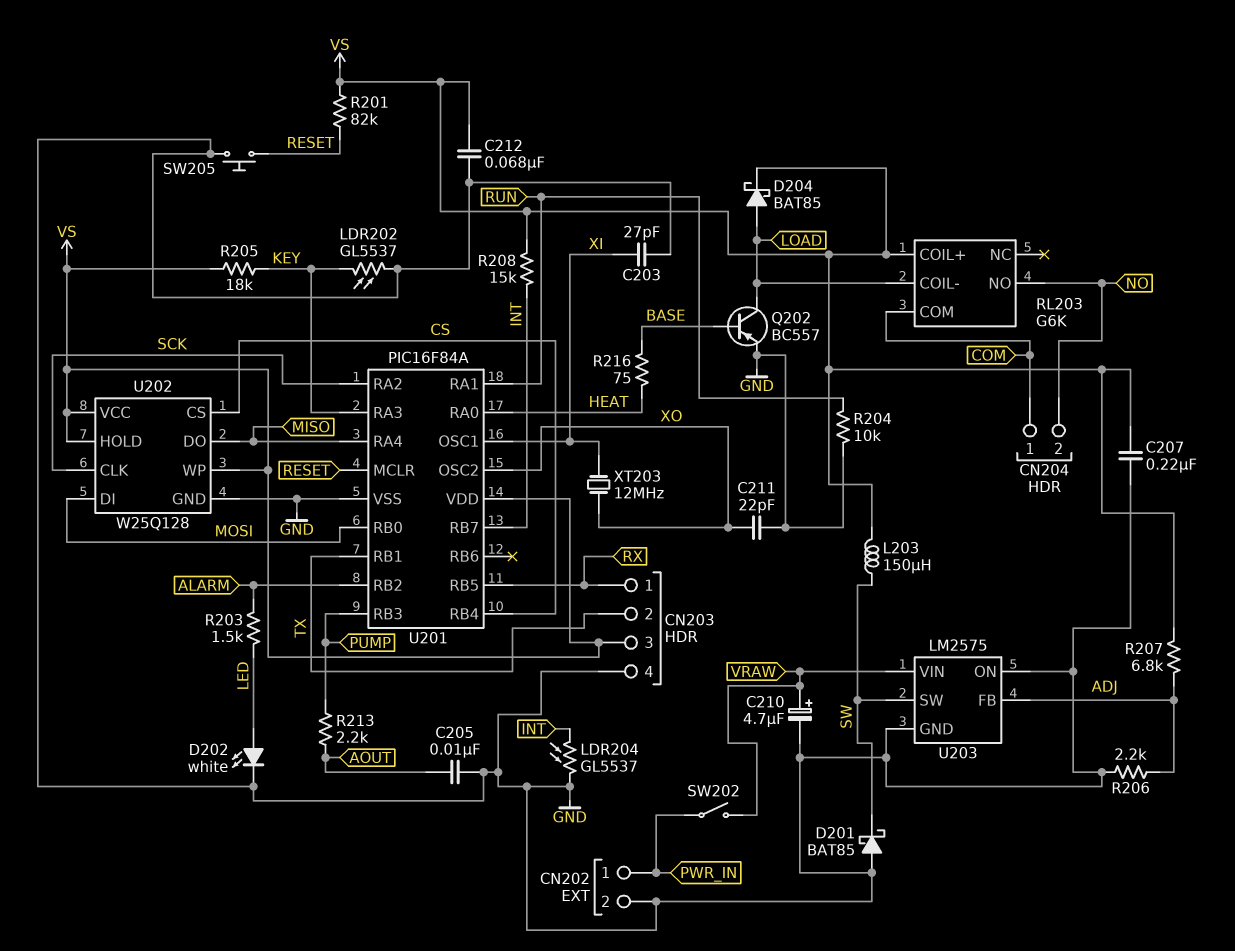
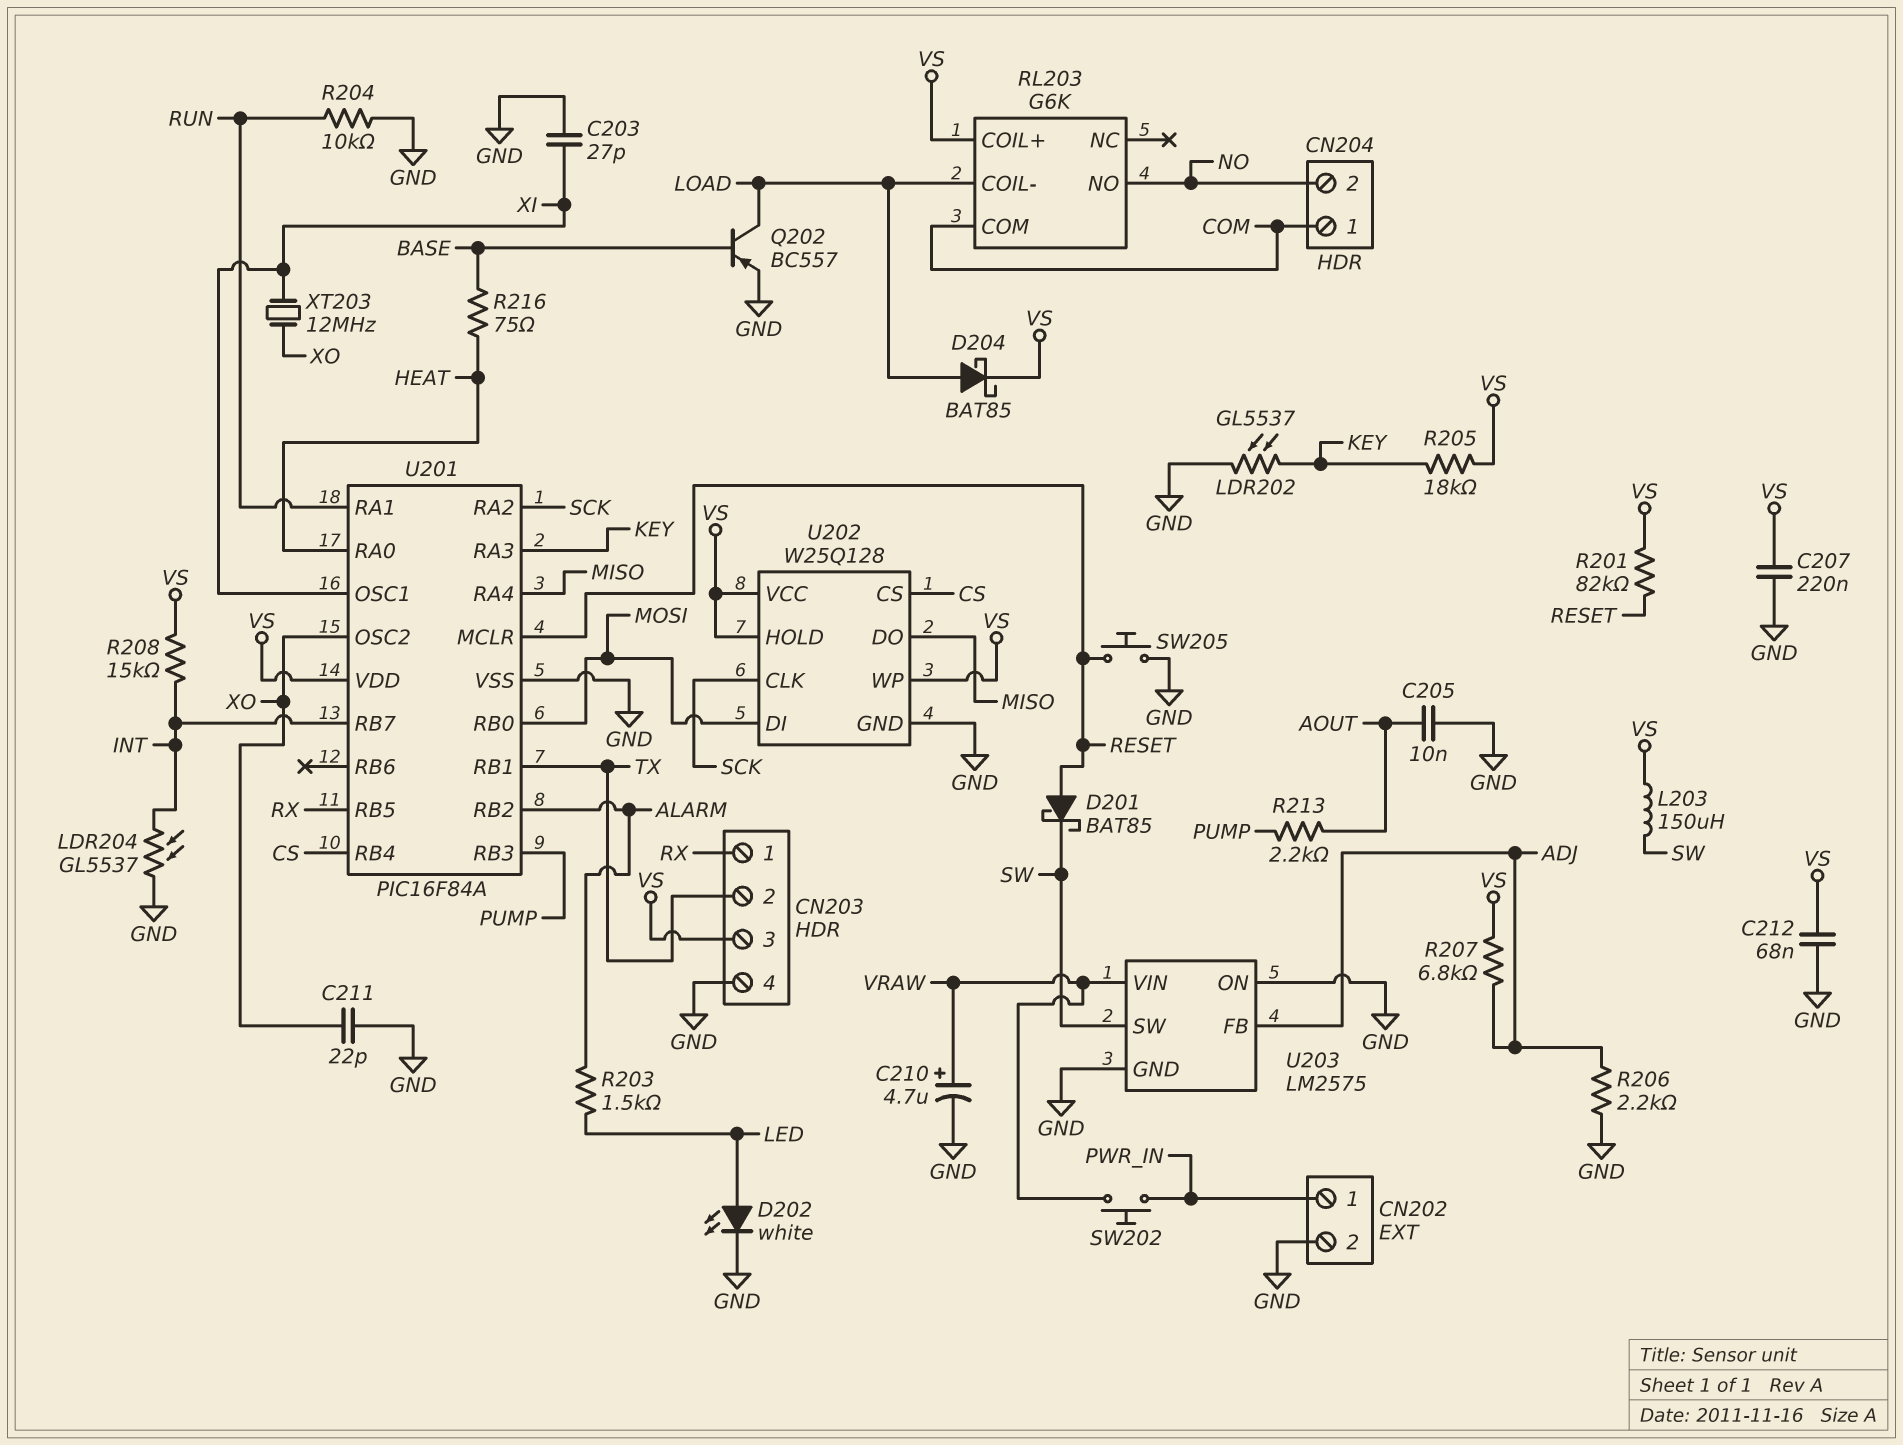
D201: schottky BAT85 (A GND, K SW) -> schottky BAT85 (A RESET, K SW)
SW202: switch (PWR_IN, VRAW) -> button (PWR_IN, VRAW)

